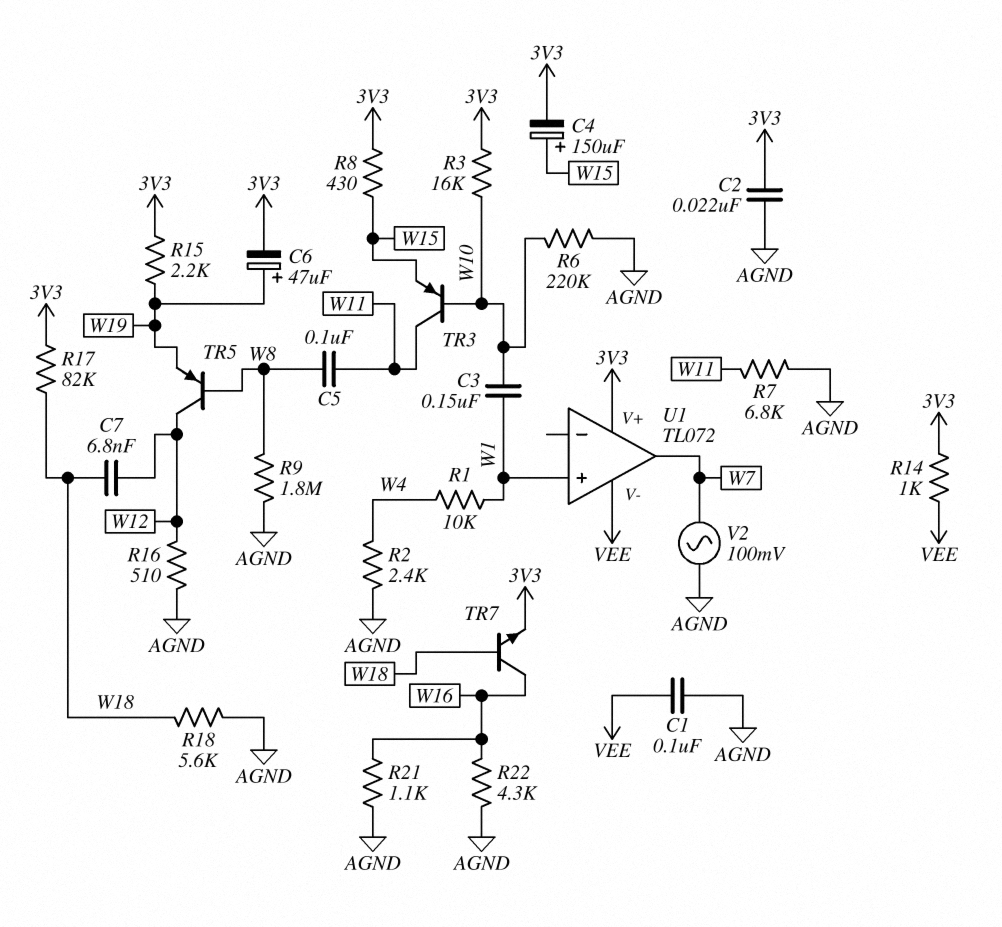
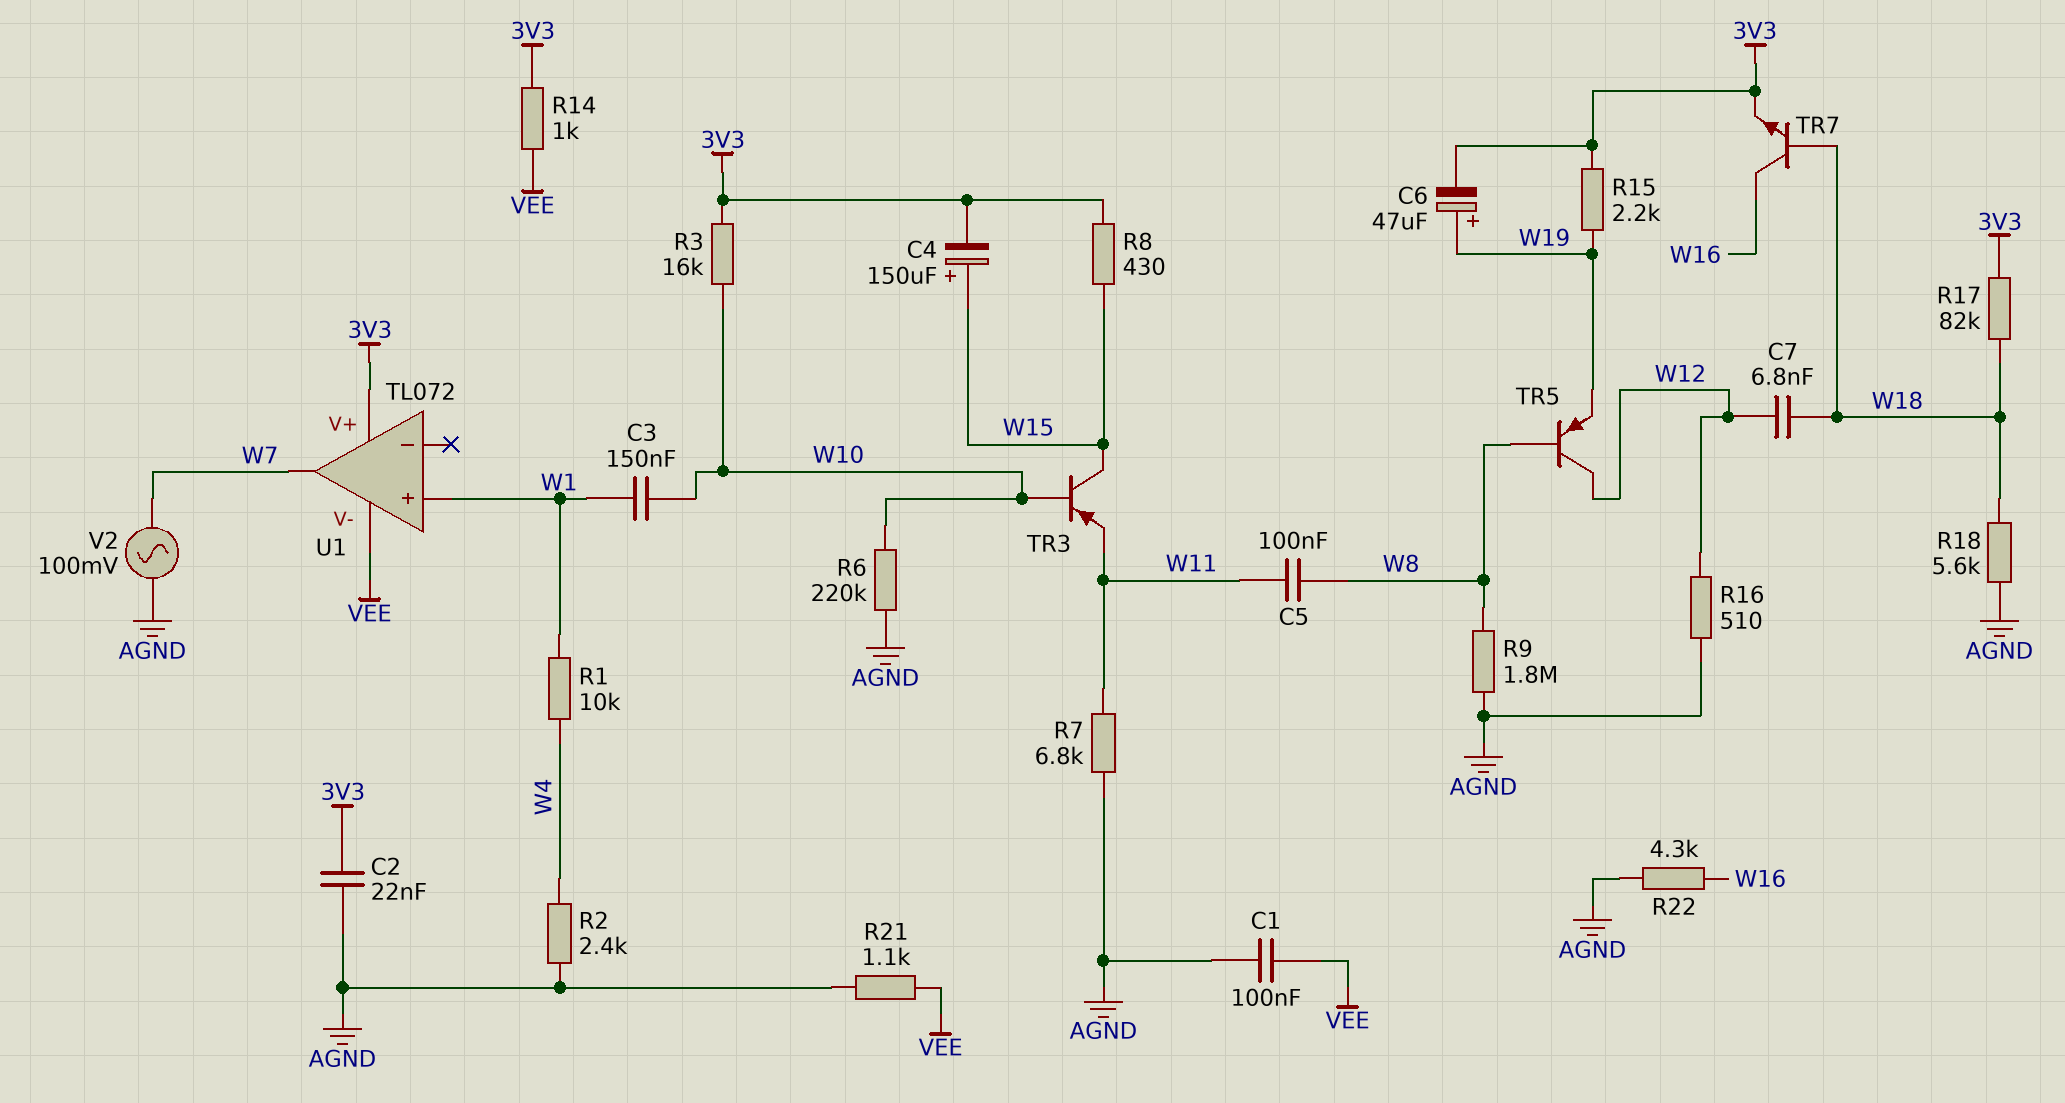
R21: 1.1k (AGND, W16) -> 1.1k (AGND, VEE)
TR3: PNP (B W10, C W11, E W15) -> PNP (B W10, C W15, E W11)

